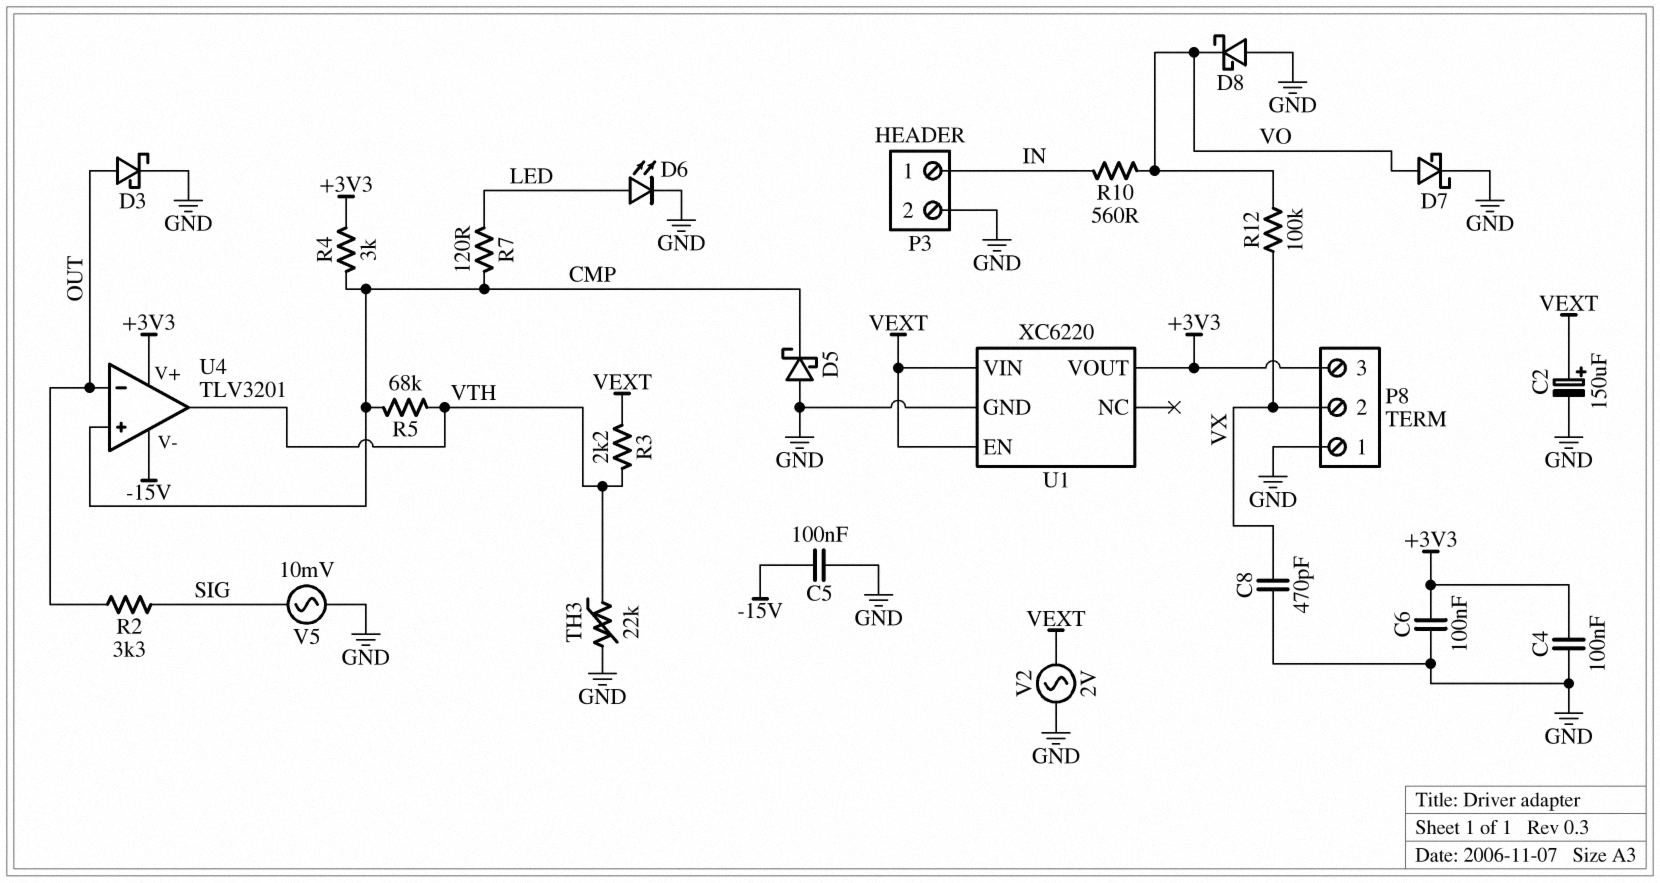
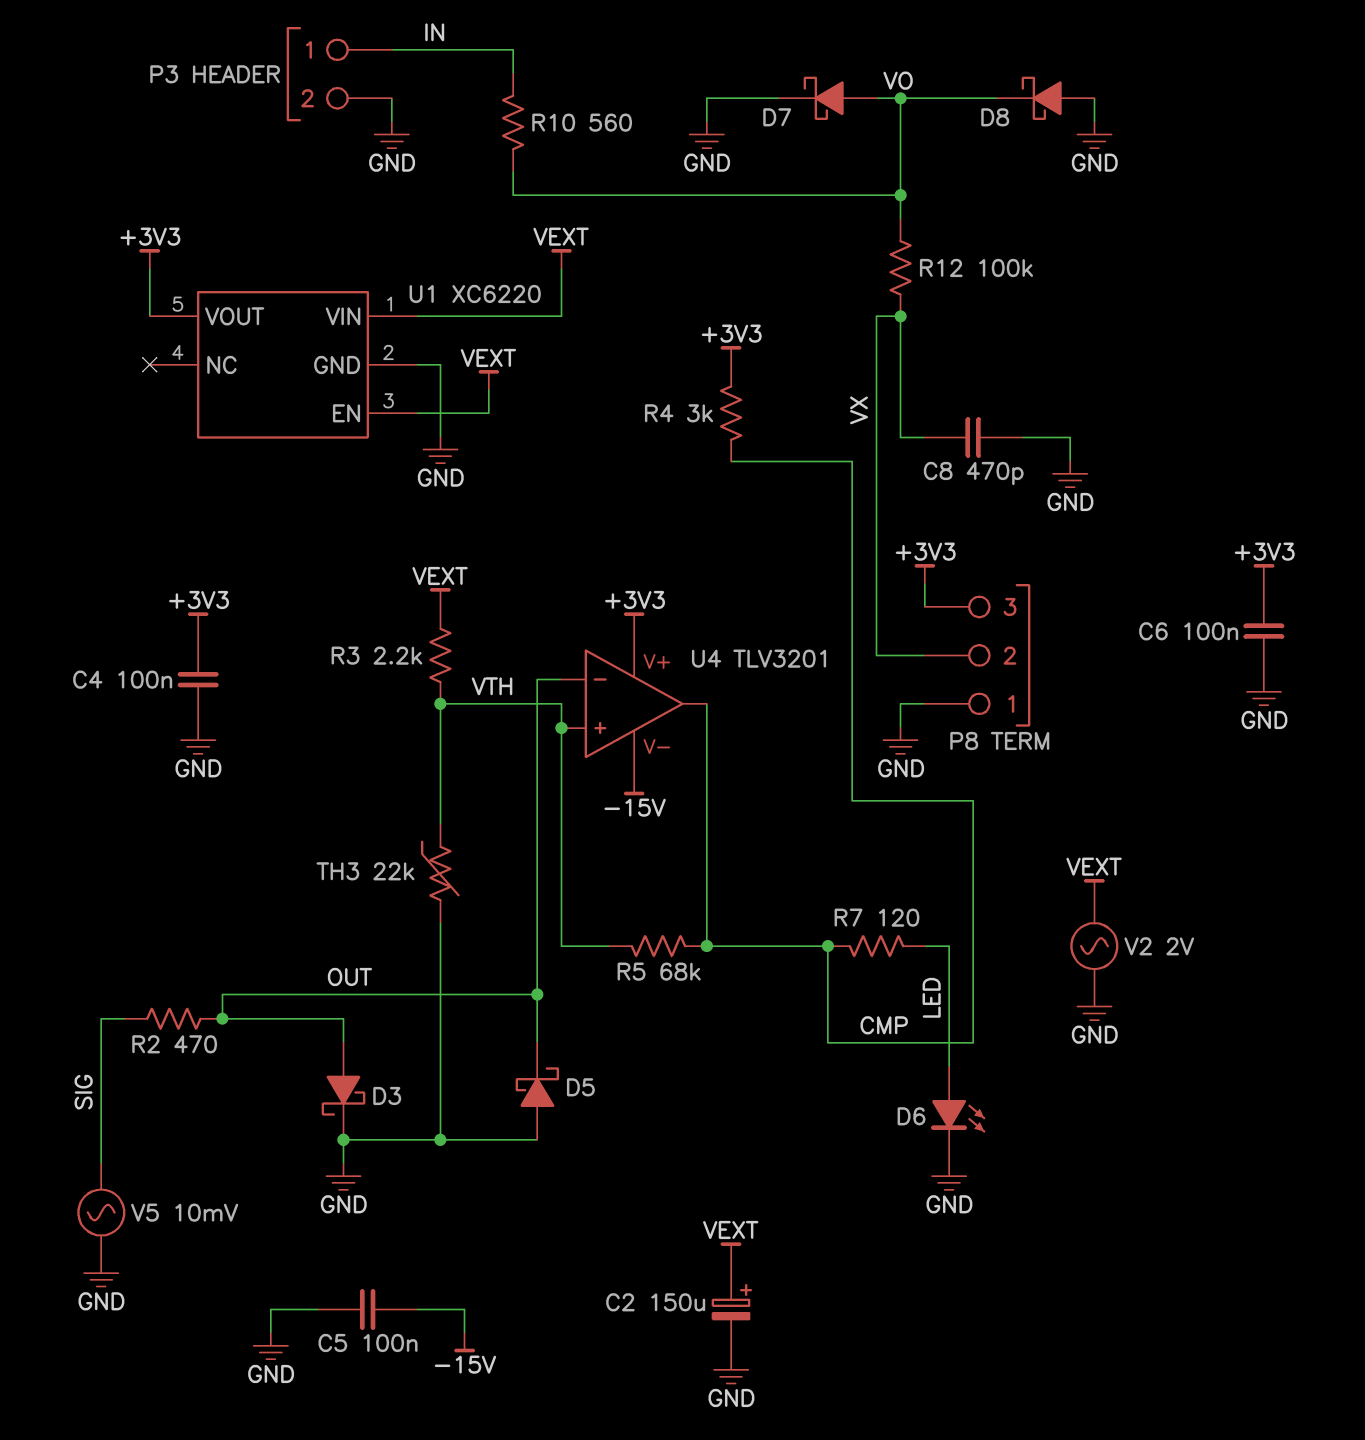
D5: schottky (A GND, K CMP) -> schottky (A GND, K OUT)
R2: 3.3k (OUT, SIG) -> 470 (OUT, SIG)
U4 pin in+: CMP -> VTH
U4 pin out: VTH -> CMP

